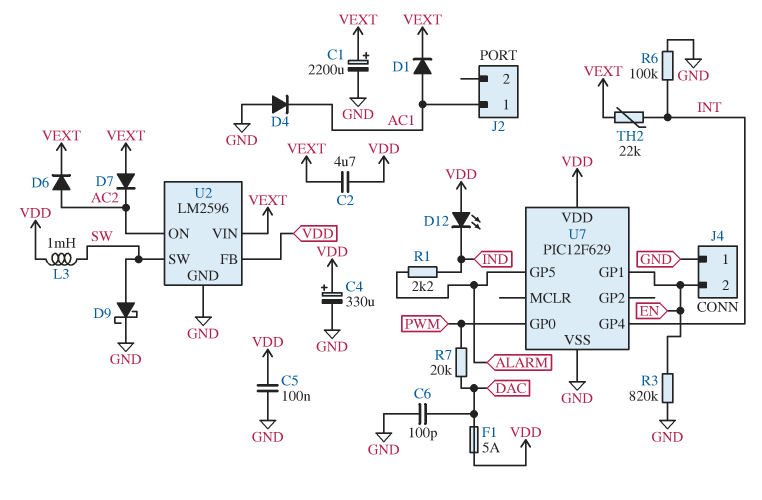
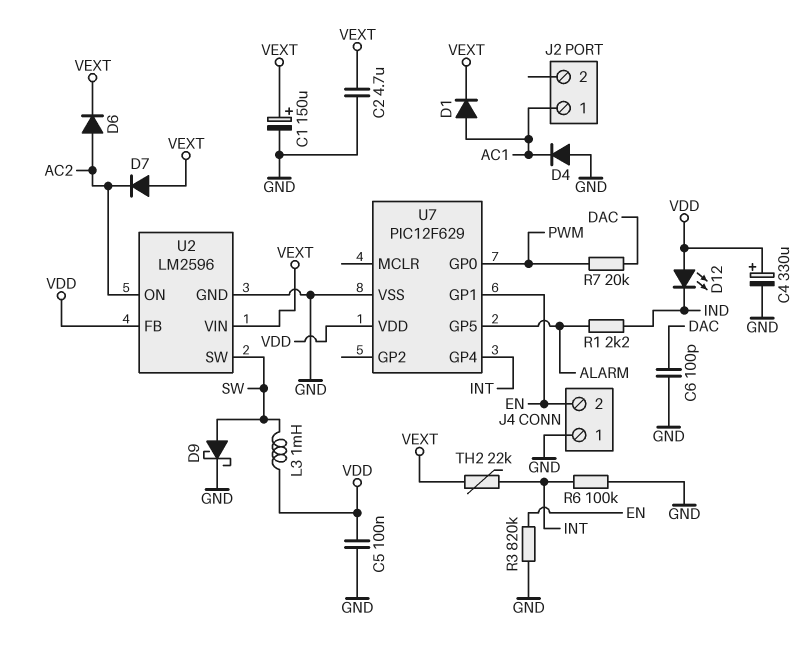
C1: 2200uF (plus VEXT, minus GND) -> 150uF (plus VEXT, minus GND)
C2: 4.7uF (VDD, VEXT) -> 4.7uF (GND, VEXT)
F1: 5A (DAC, VDD) -> none

